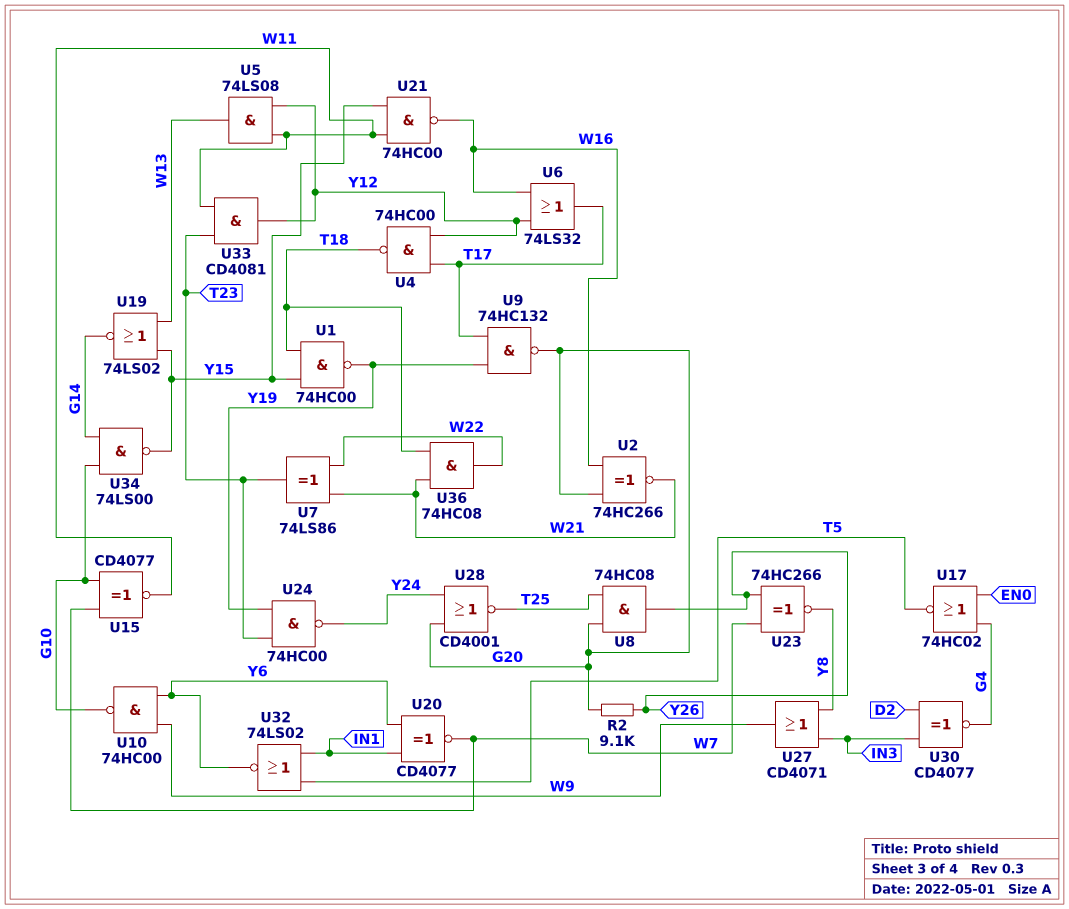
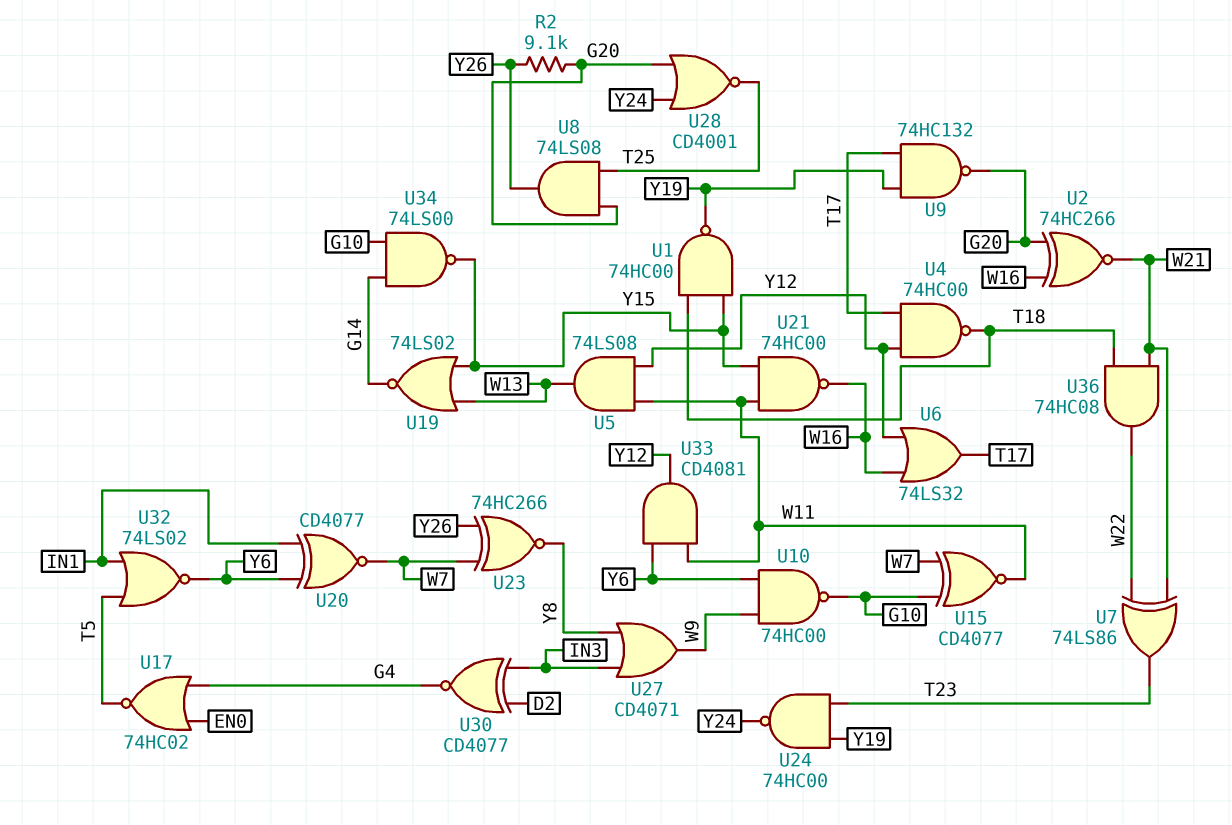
U8: AND 74HC08 (in G20, in T25, out Y26) -> AND 74LS08 (in G20, in T25, out Y26)
U33: AND CD4081 (in T23, in W11, out Y12) -> AND CD4081 (in W11, in Y6, out Y12)

